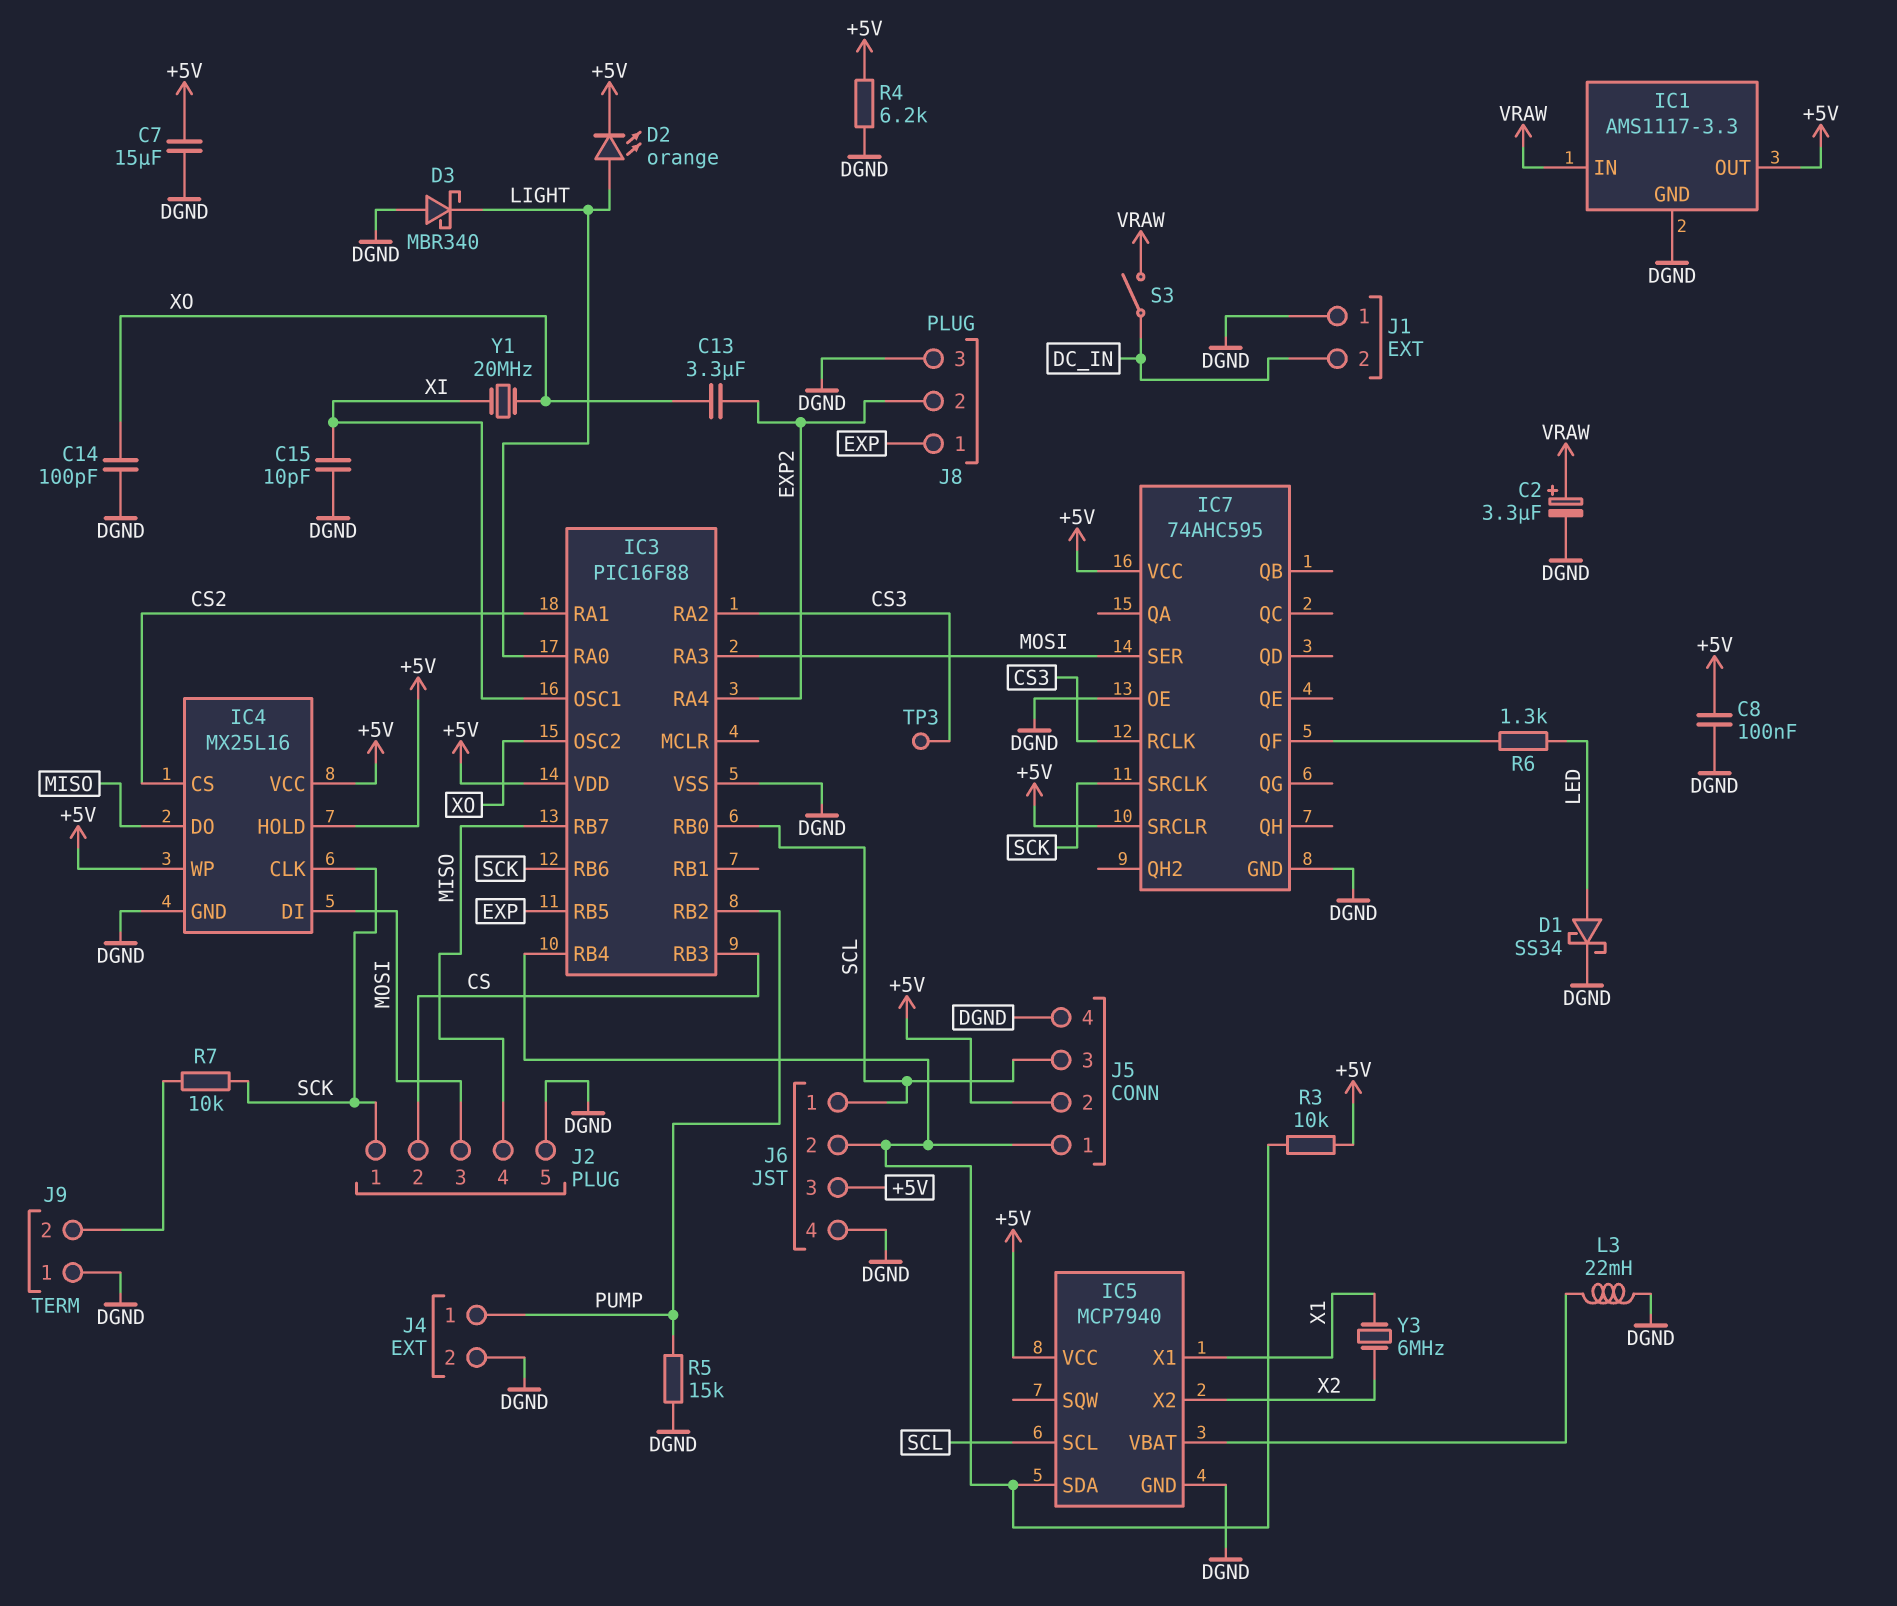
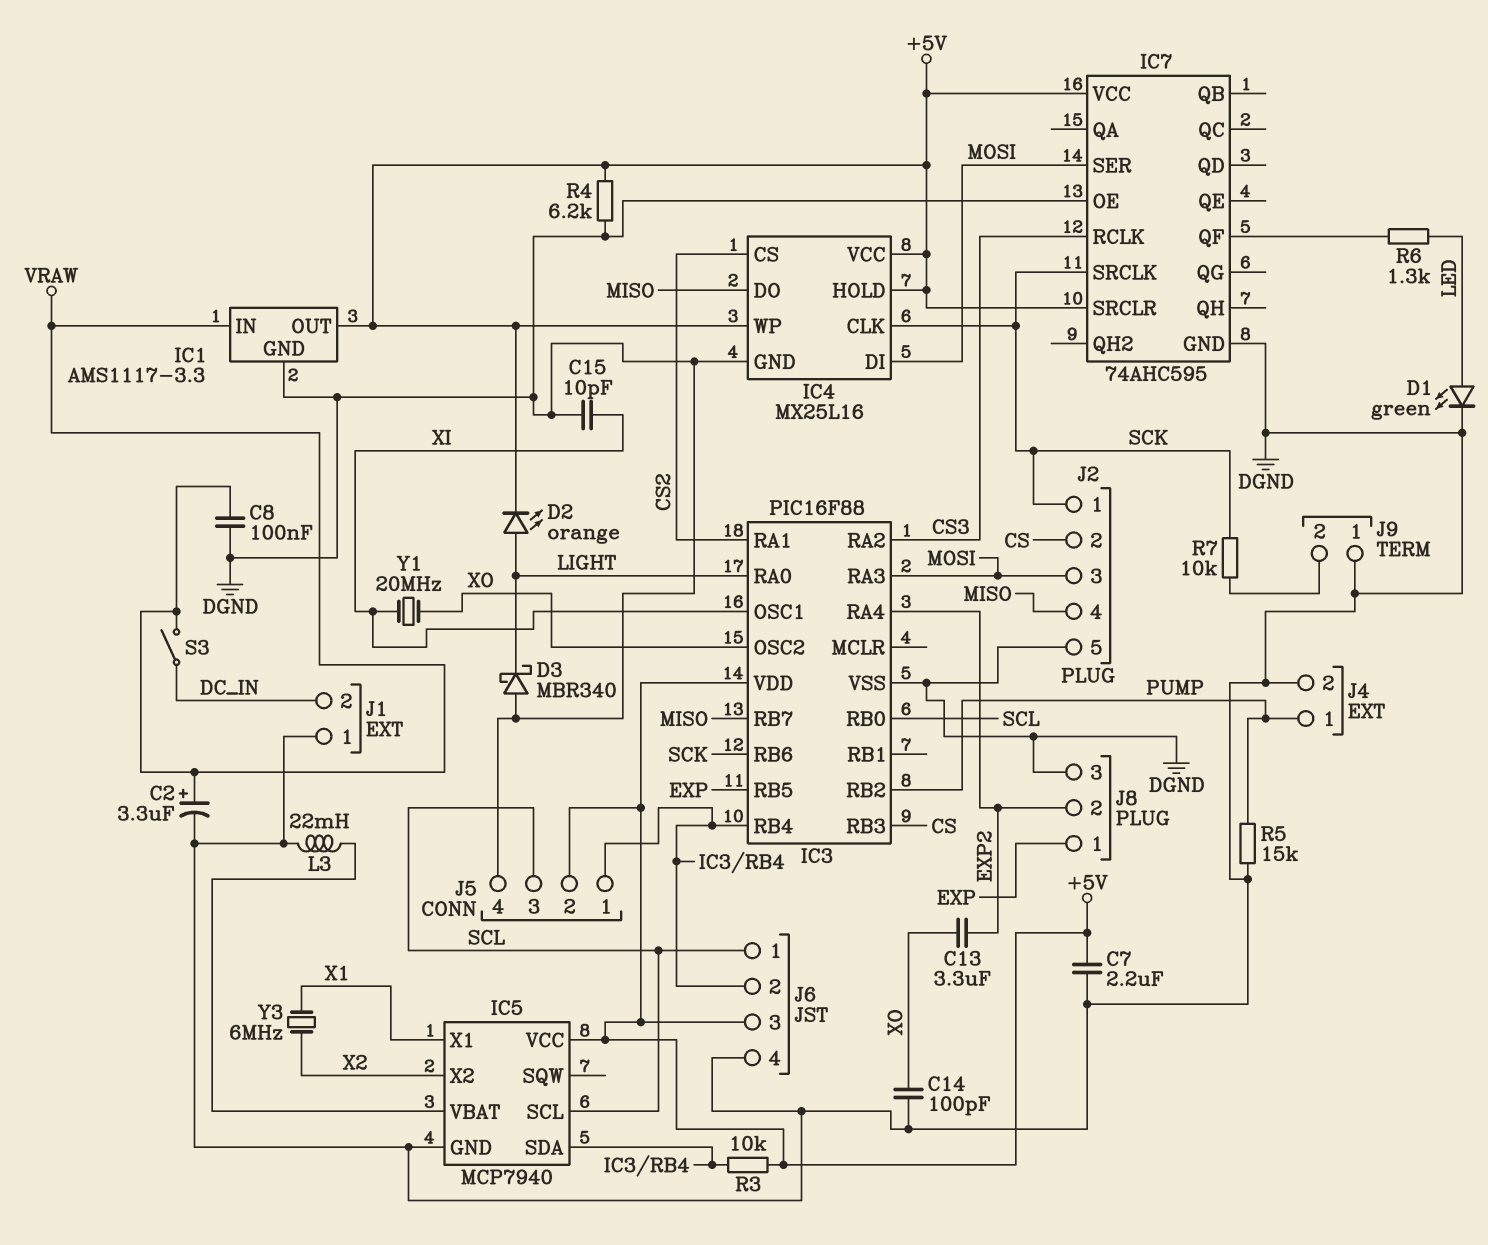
C7: 15uF (+5V, DGND) -> 2.2uF (+5V, DGND)
C8: 100nF (+5V, DGND) -> 100nF (DGND, VRAW)
D1: schottky SS34 (A LED, K DGND) -> LED green (A LED, K DGND)
TP3: test point (CS3) -> none

